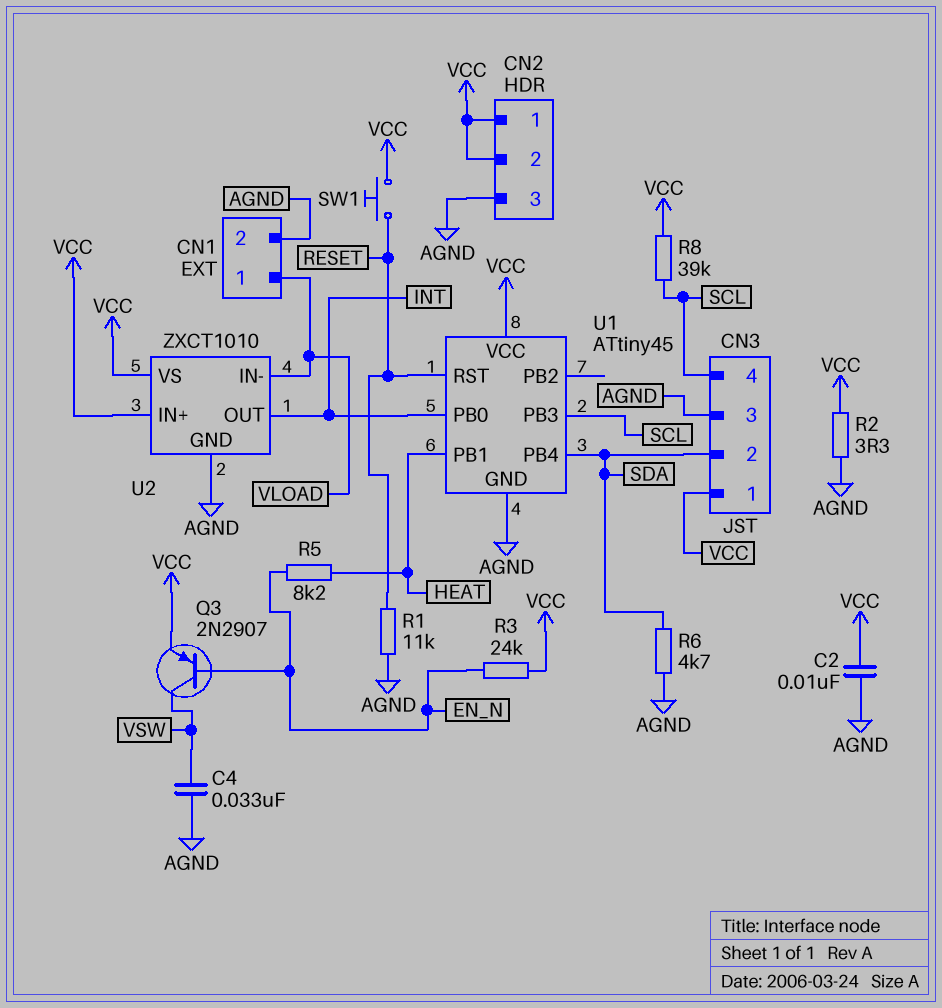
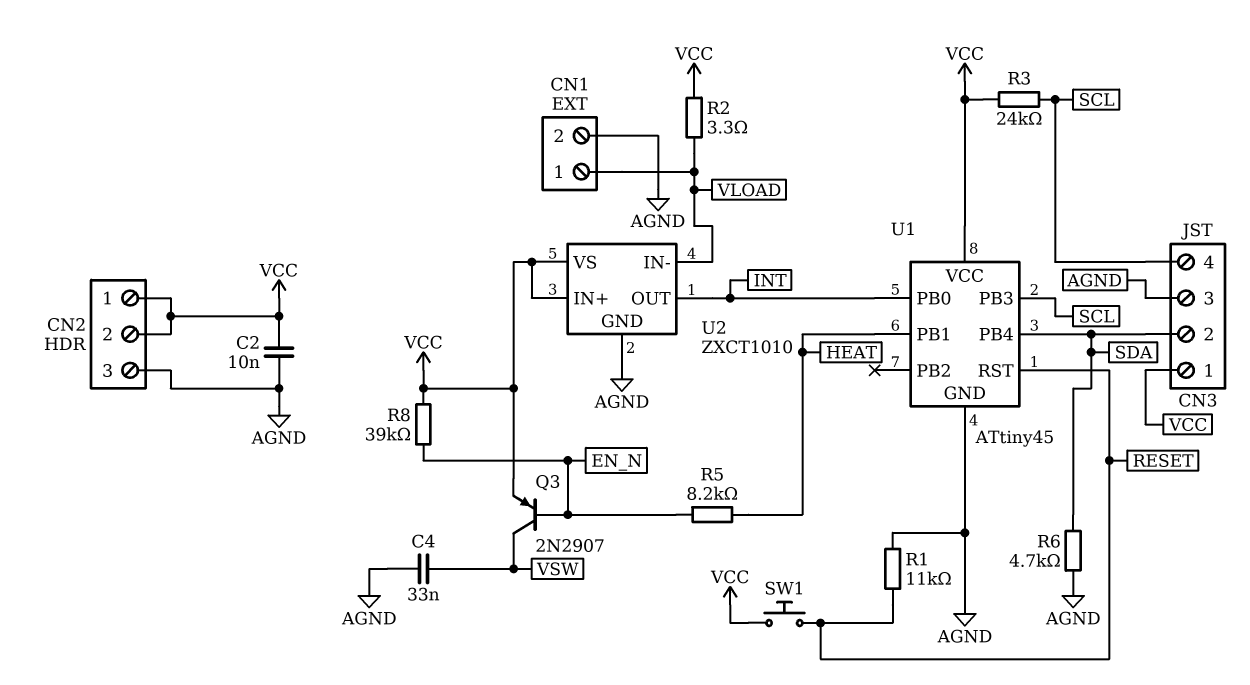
R2: 3.3 (AGND, VCC) -> 3.3 (VCC, VLOAD)
R3: 24k (EN_N, VCC) -> 24k (SCL, VCC)
R8: 39k (SCL, VCC) -> 39k (EN_N, VCC)

